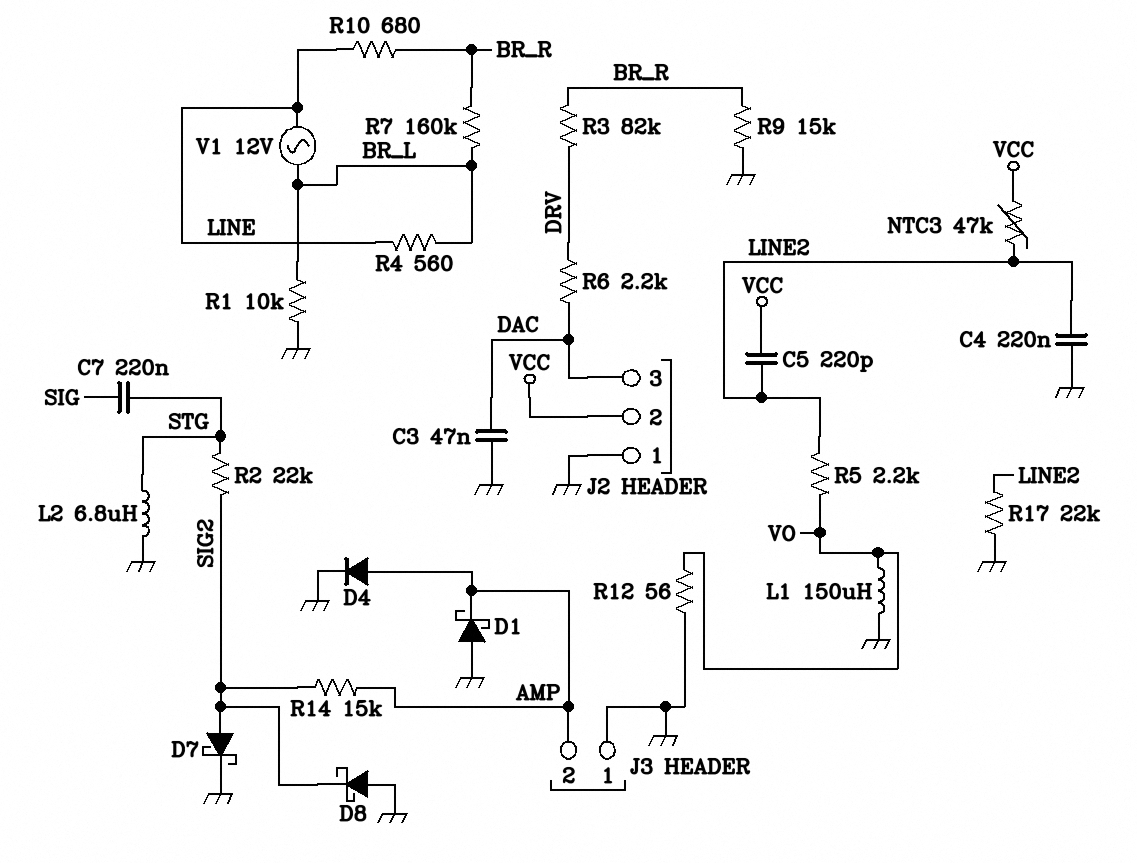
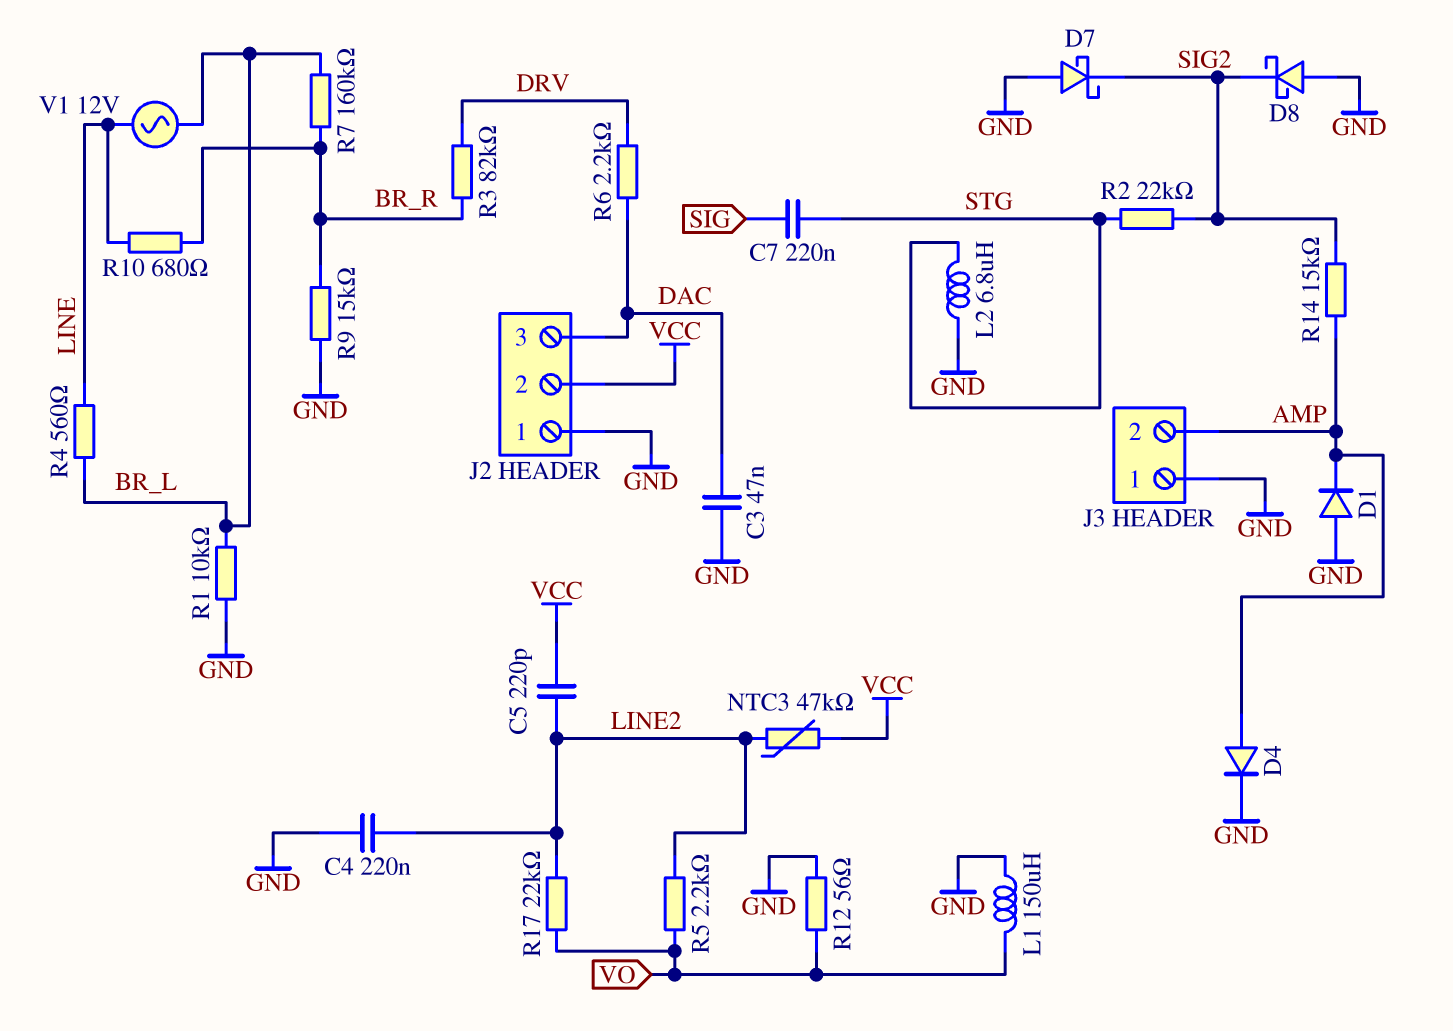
D1: schottky (A GND, K AMP) -> diode (A GND, K AMP)
D7: schottky (A SIG2, K GND) -> schottky (A GND, K SIG2)
R17: 22k (GND, LINE2) -> 22k (LINE2, VO)

